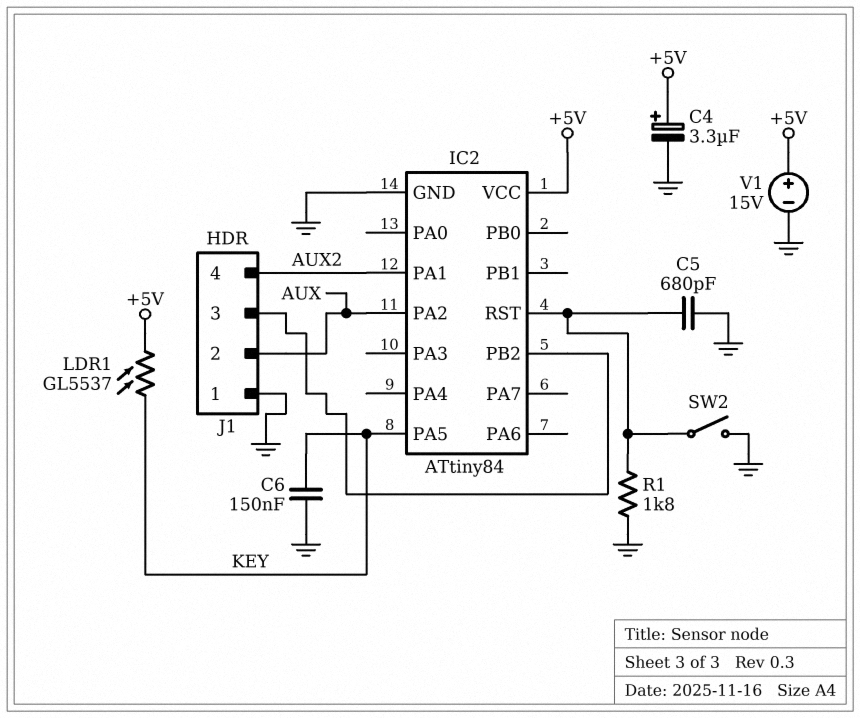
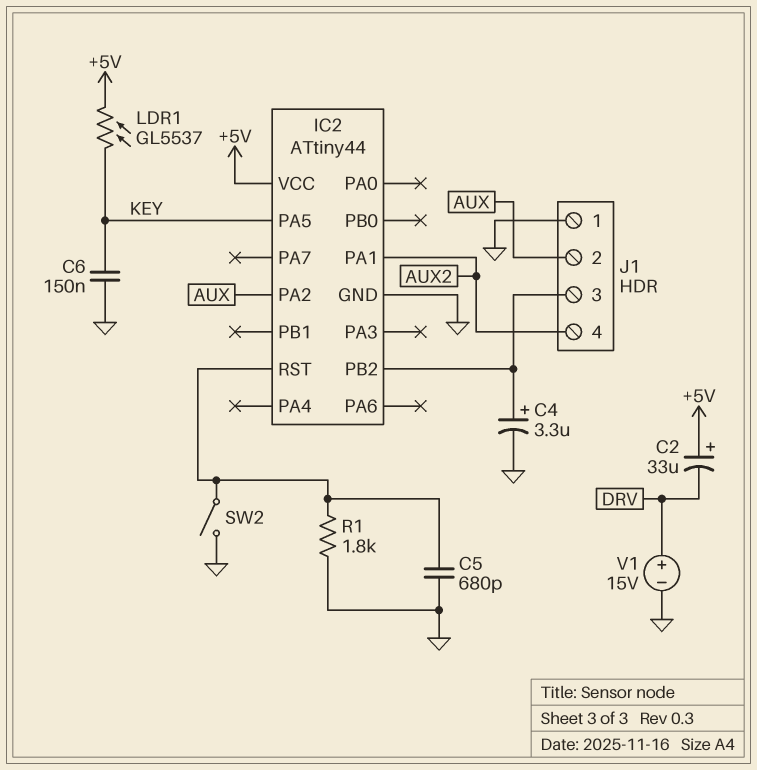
C2: none -> 33uF (plus +5V, minus DRV)
C4: 3.3uF (plus +5V, minus GND) -> 3.3uF (plus IC2/PB2, minus GND)
IC2: ATtiny84 -> ATtiny44
V1: 15V (plus +5V, minus GND) -> 15V (plus DRV, minus GND)

